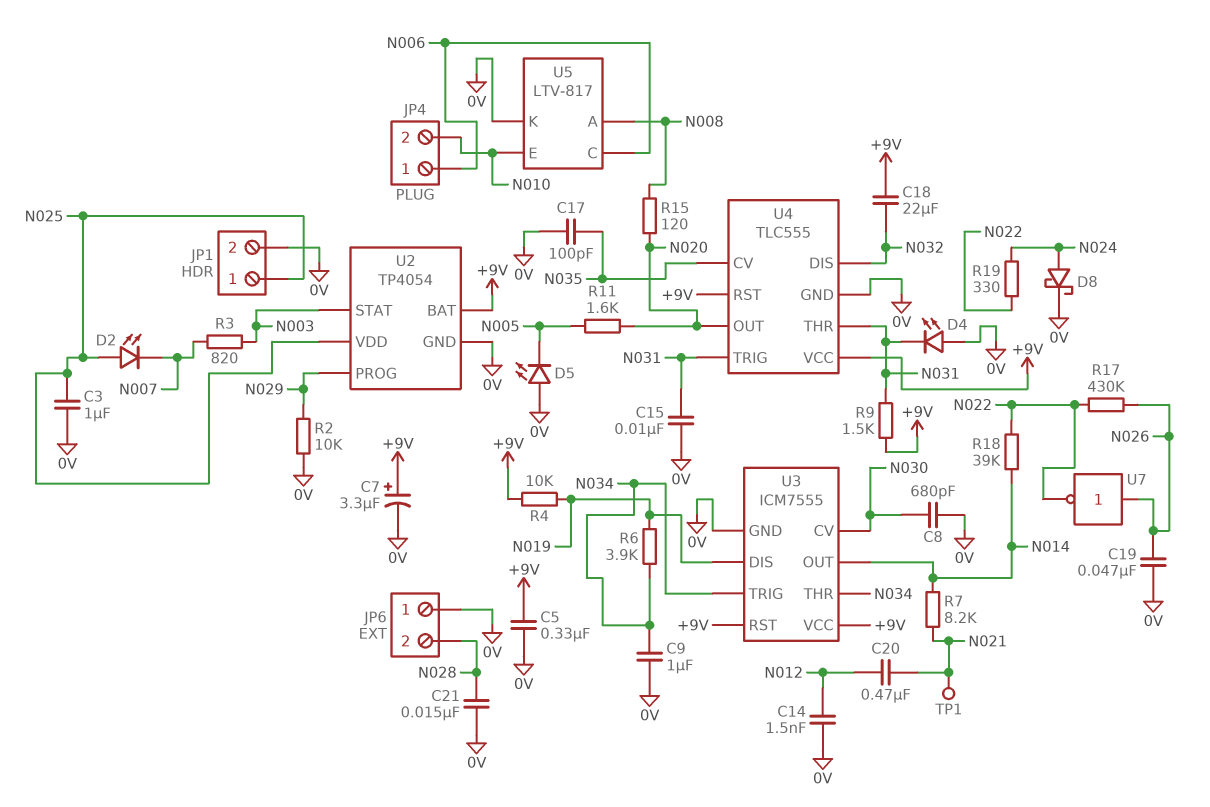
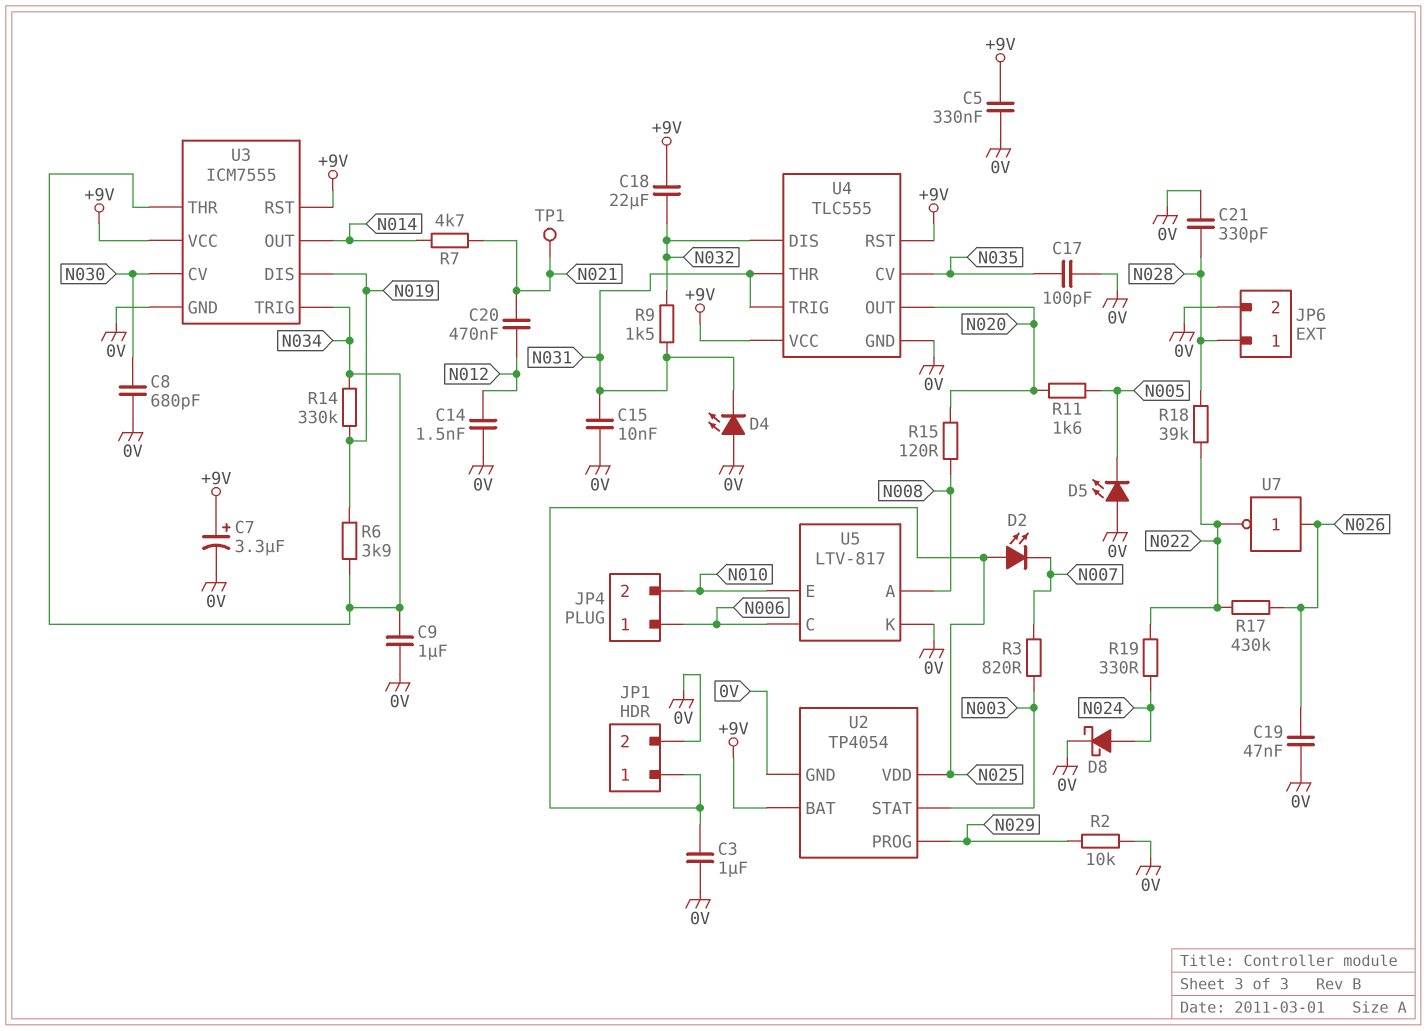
C21: 15nF (0V, N028) -> 330pF (0V, N028)
JP6 pin 1: 0V -> N028
JP6 pin 2: N028 -> 0V
R4: 10k (+9V, N019) -> none
R7: 8.2k (N014, N021) -> 4.7k (N014, N021)
R9: 1.5k (+9V, N031) -> 1.5k (N031, N032)
R14: none -> 330k (N019, N034)
R18: 39k (N014, N022) -> 39k (N022, N028)

